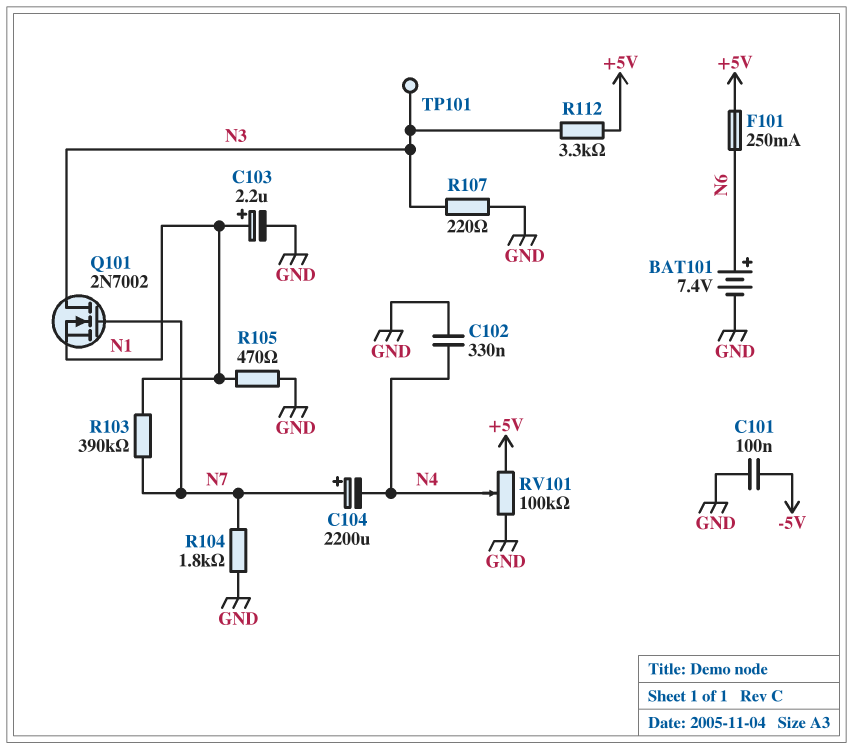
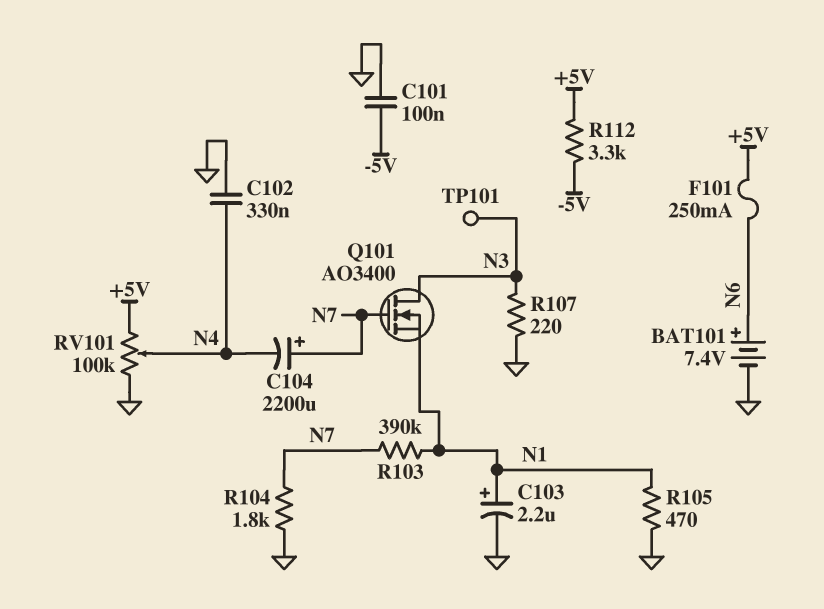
Q101: NMOS 2N7002 (G N7, D N3, S N1) -> NMOS AO3400 (G N7, D N3, S N1)
R112: 3.3k (+5V, N3) -> 3.3k (+5V, -5V)

